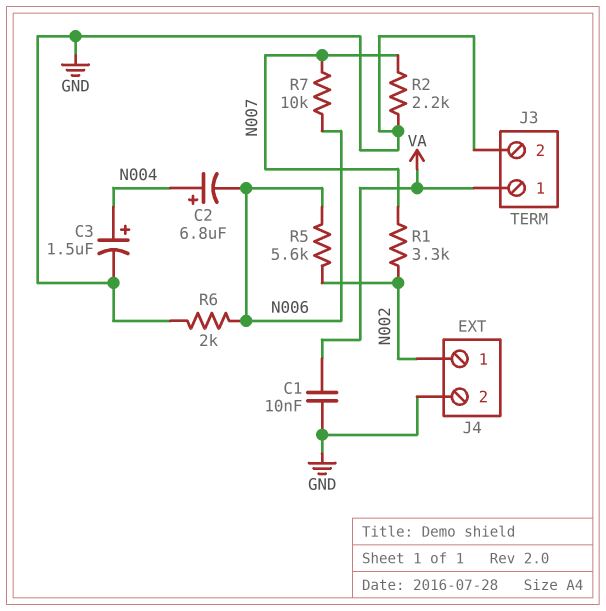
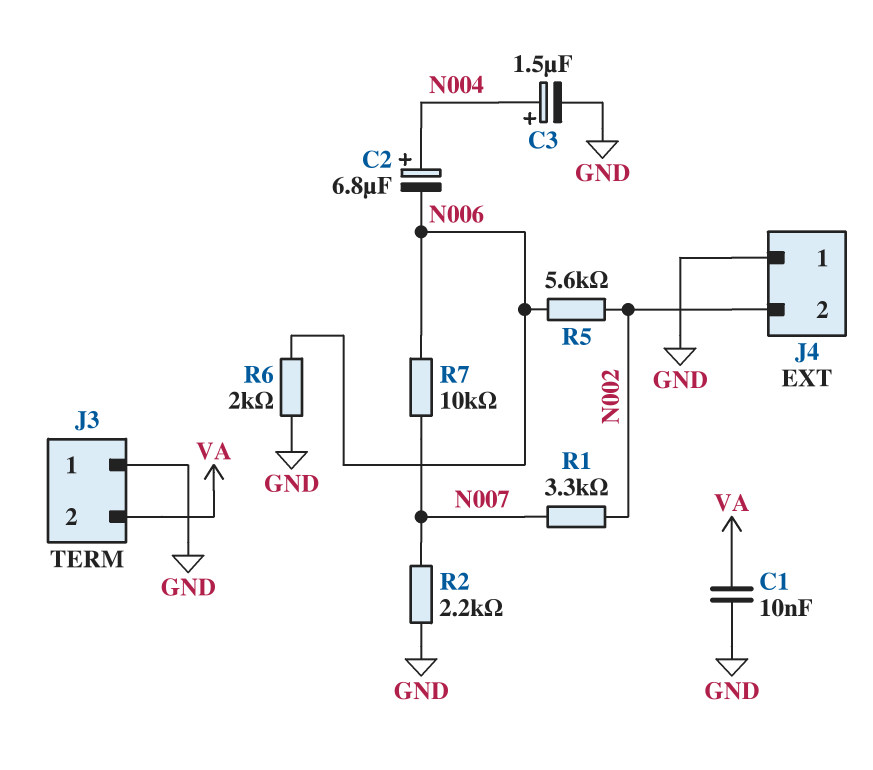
J3 pin 1: VA -> GND
J3 pin 2: GND -> VA
J4 pin 1: N002 -> GND
J4 pin 2: GND -> N002

